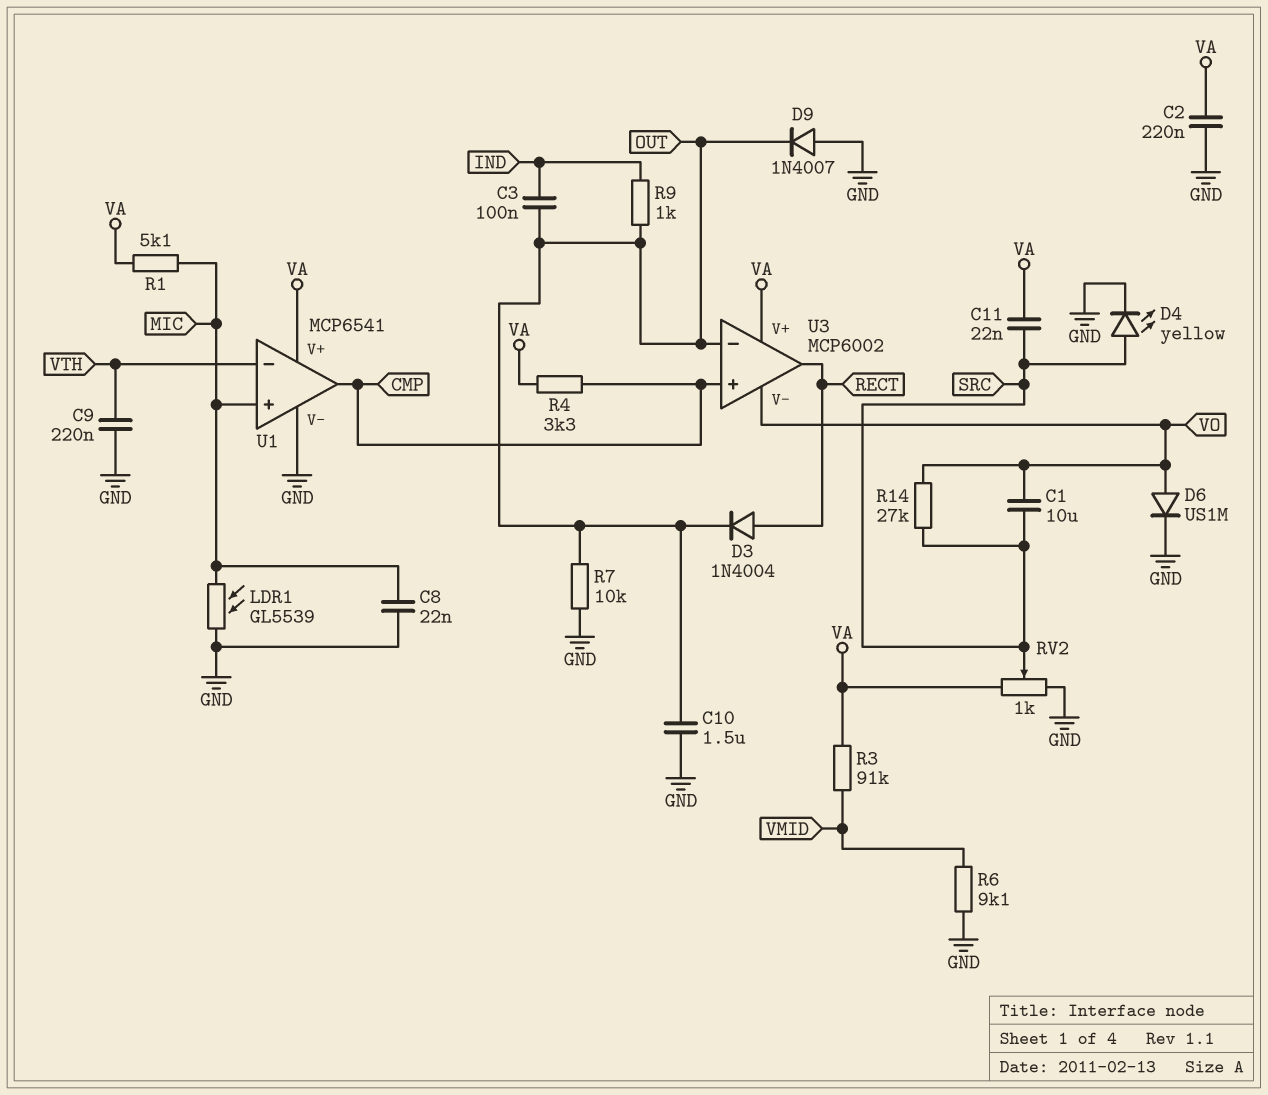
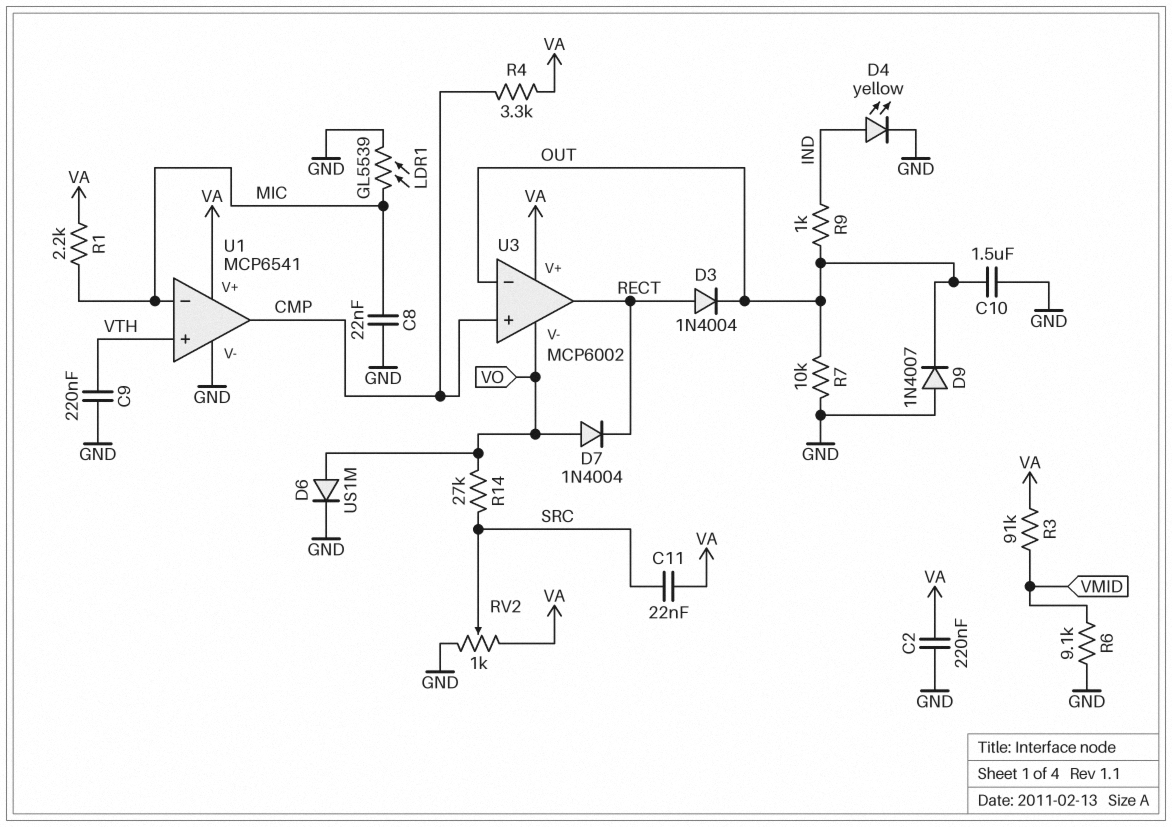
C1: 10uF (SRC, VO) -> none
C3: 100nF (IND, OUT) -> none
D4: LED yellow (A SRC, K GND) -> LED yellow (A IND, K GND)
D7: none -> diode 1N4004 (A VO, K RECT)
R1: 5.1k (MIC, VA) -> 2.2k (MIC, VA)
U1 pin in+: MIC -> VTH
U1 pin in-: VTH -> MIC

